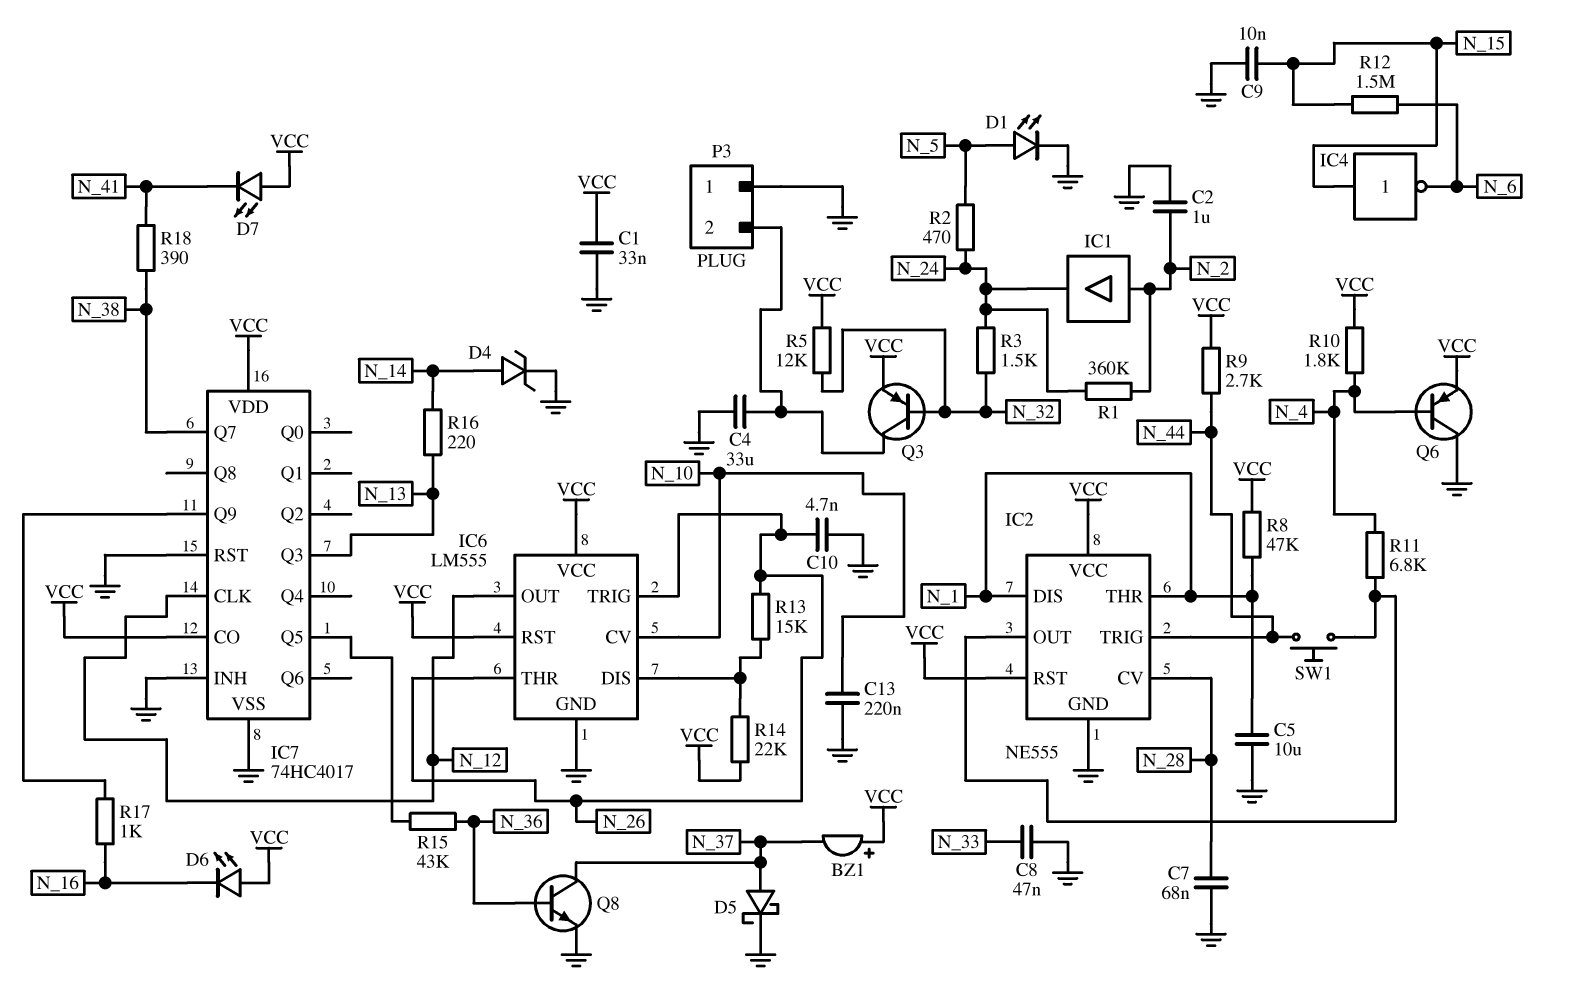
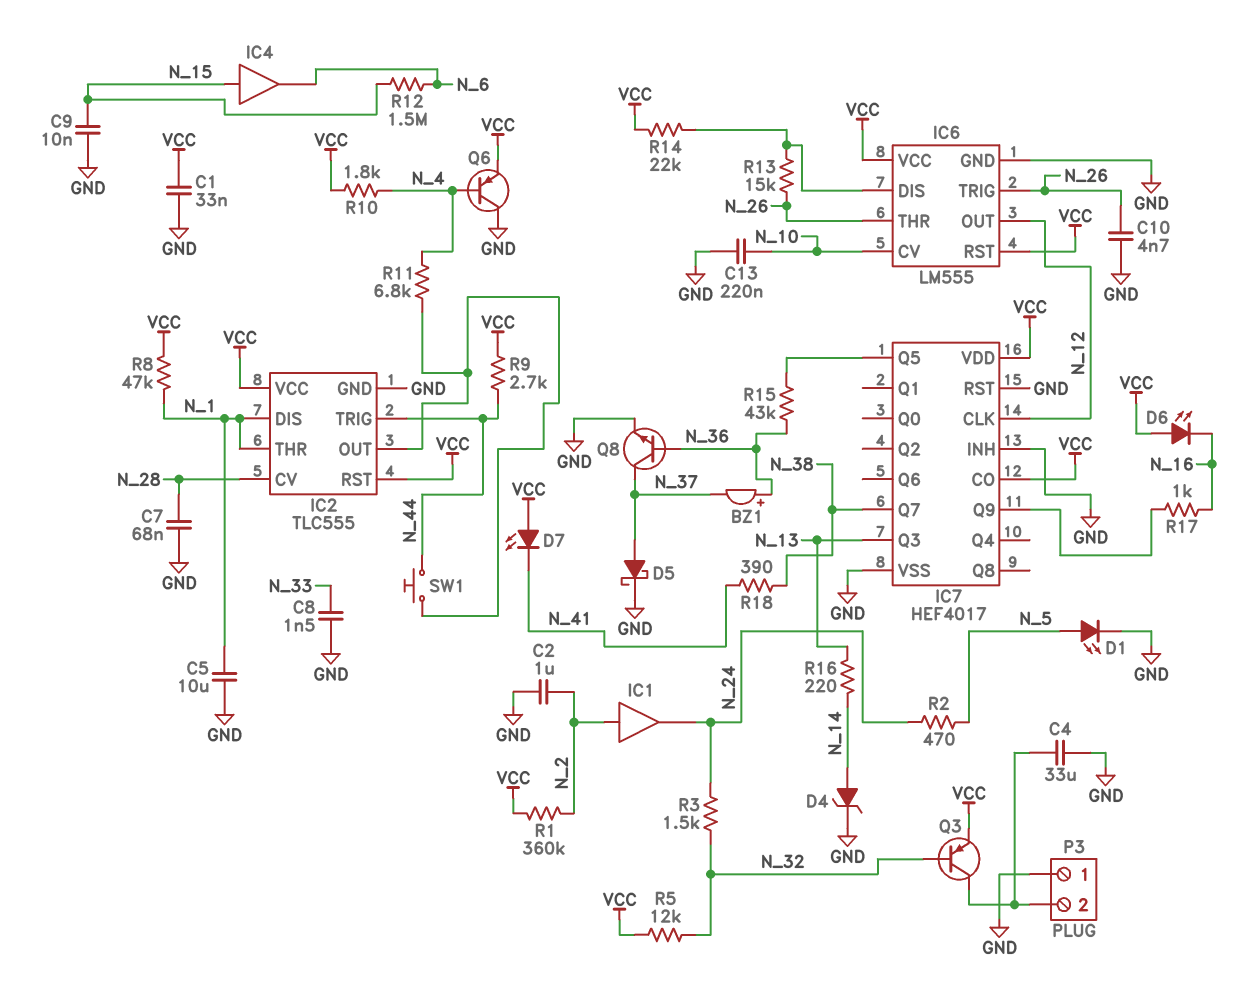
BZ1: buzzer (plus VCC, minus N_37) -> buzzer (plus N_36, minus N_37)
C8: 47nF (GND, N_33) -> 1.5nF (GND, N_33)
IC2: NE555 -> TLC555
IC4: NOT (in N_15, out N_6) -> buffer (in N_15, out N_6)
IC7: 74HC4017 -> HEF4017
R1: 360k (N_2, N_24) -> 360k (N_2, VCC)

